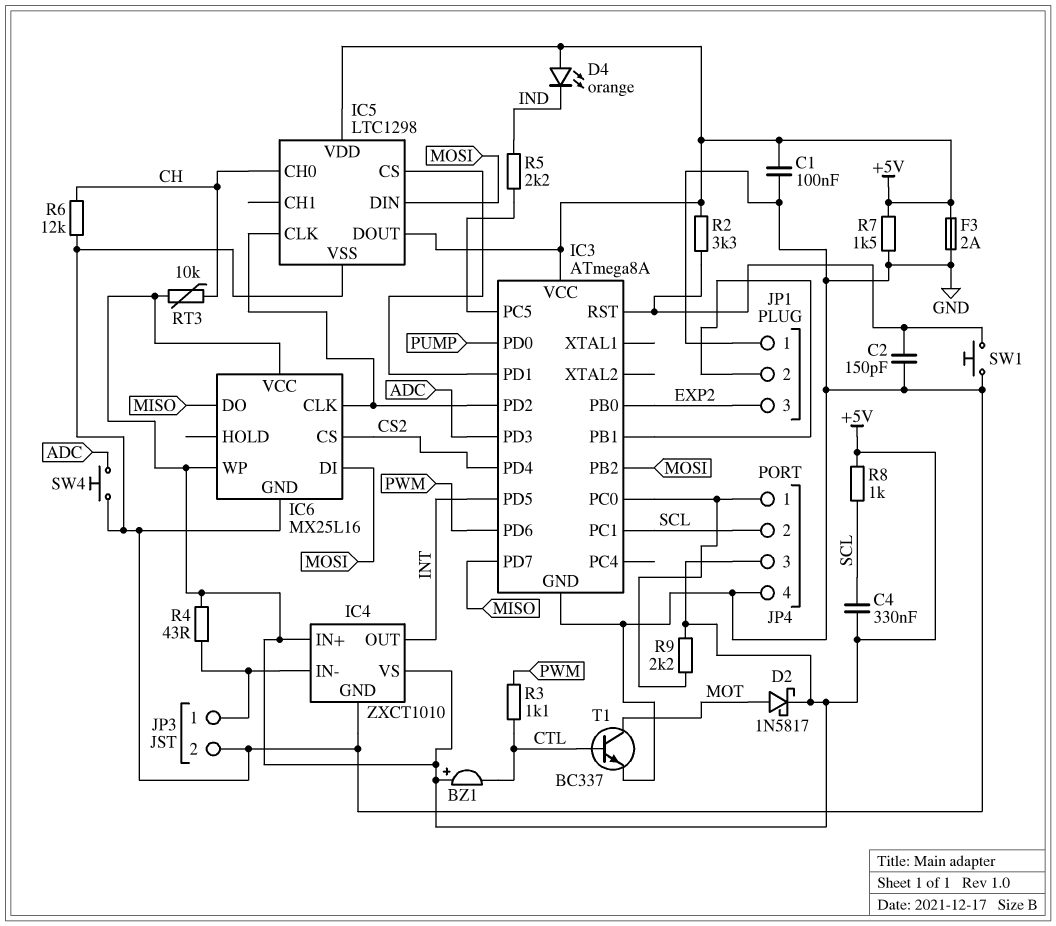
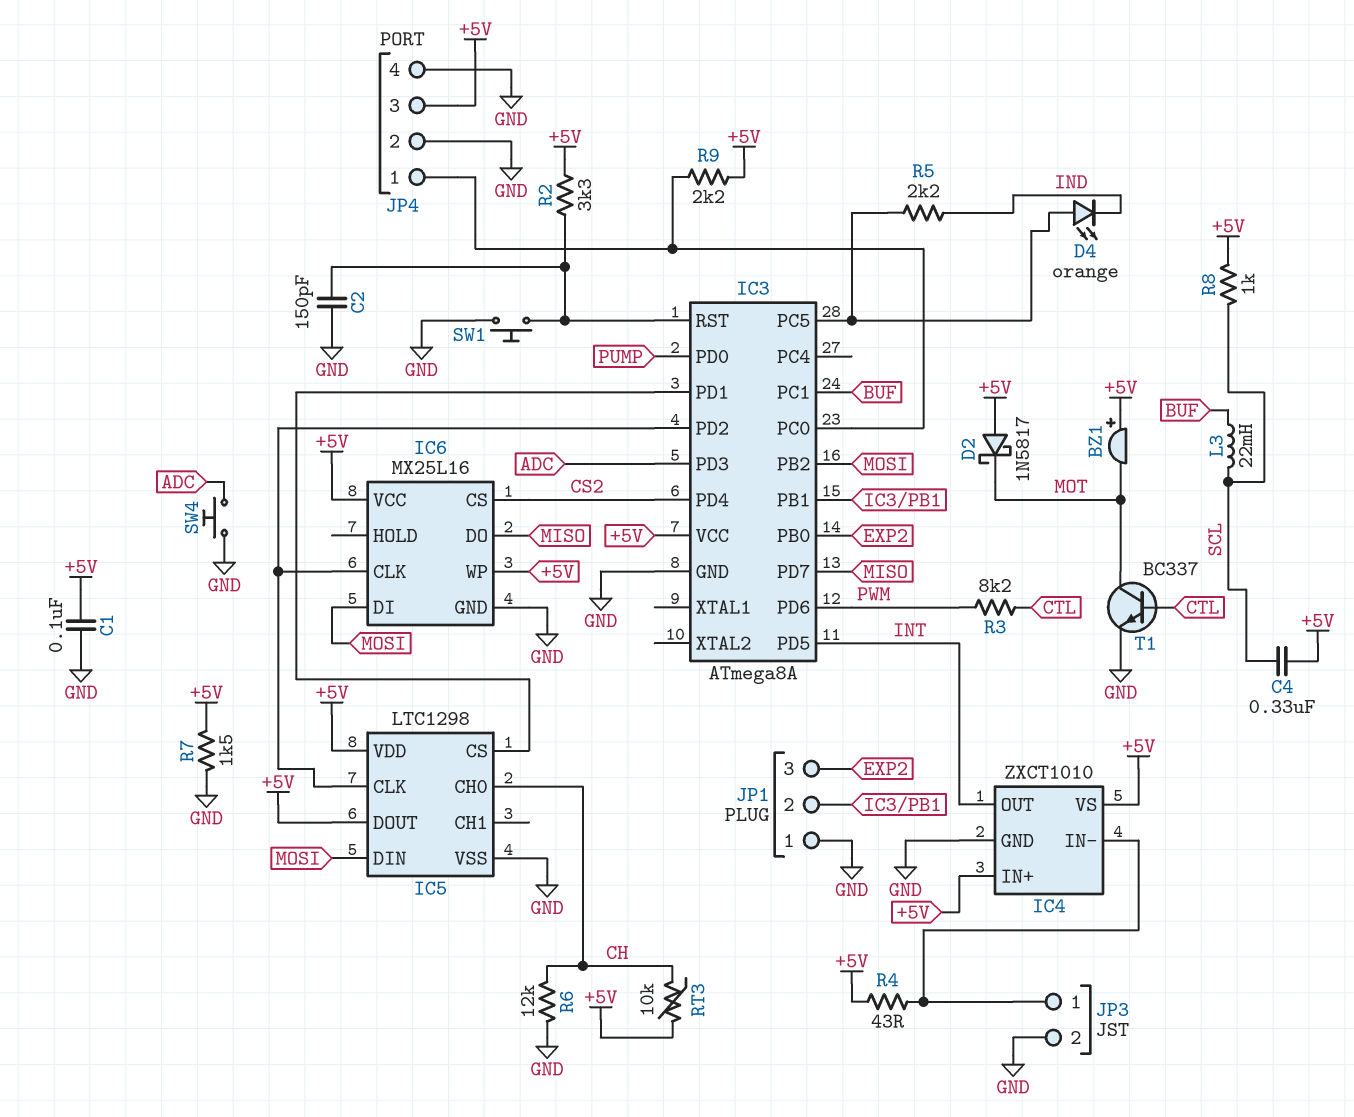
BZ1: buzzer (plus +5V, minus CTL) -> buzzer (plus +5V, minus MOT)
D2: schottky 1N5817 (A MOT, K +5V) -> schottky 1N5817 (A +5V, K MOT)
D4: LED orange (A +5V, K IND) -> LED orange (A IC3/PC5, K IND)
F3: 2A (+5V, GND) -> none
IC3 pin PC1: SCL -> BUF
JP4 pin 2: SCL -> GND
L3: none -> 22mH (BUF, SCL)
R3: 1.1k (CTL, PWM) -> 8.2k (CTL, PWM)

